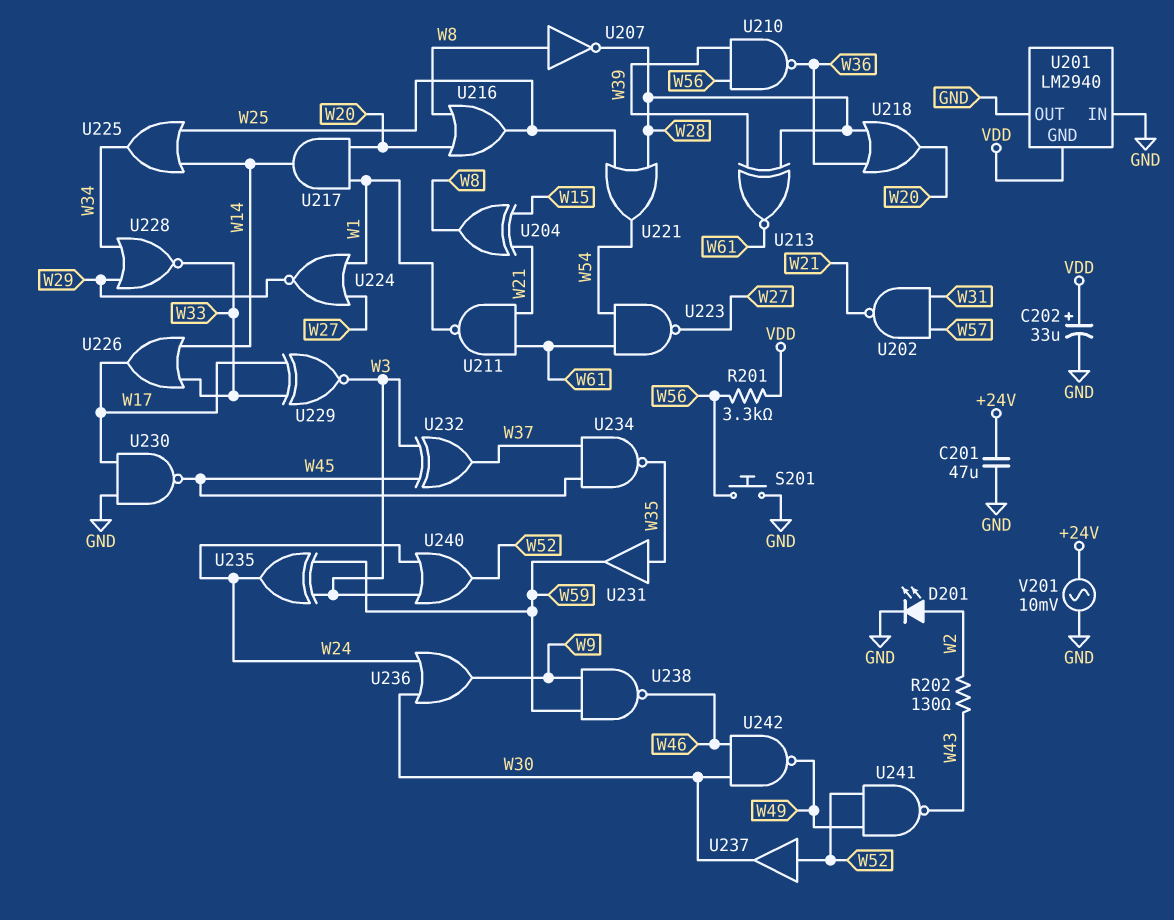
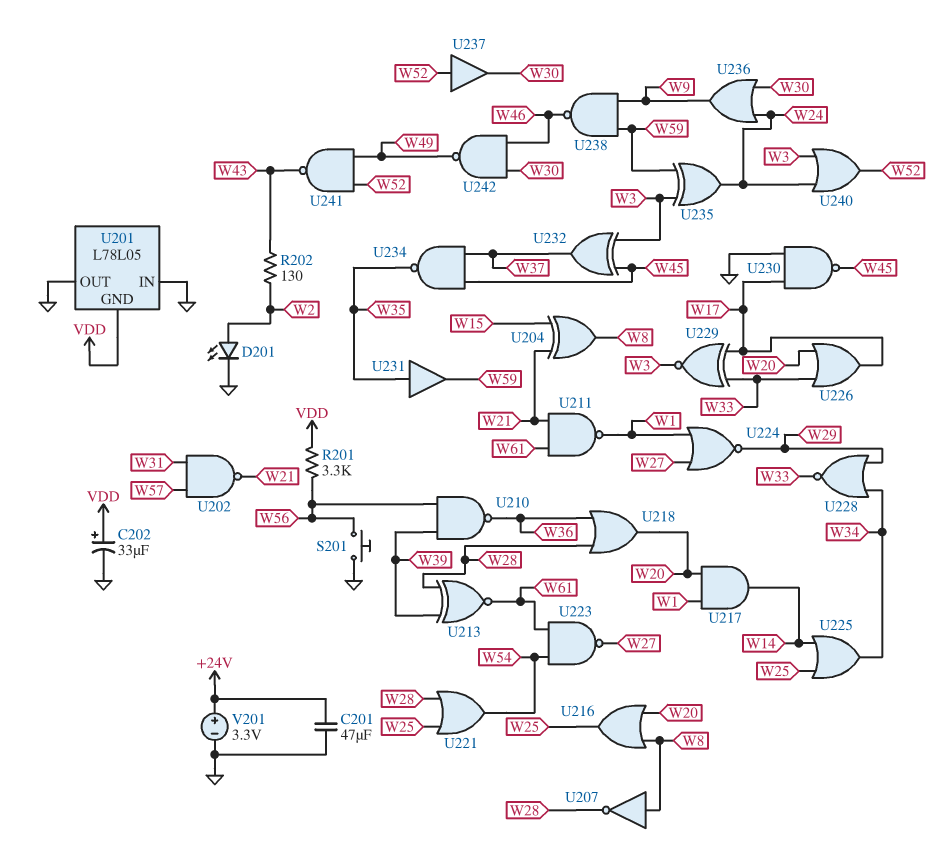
U201: LM2940 -> L78L05
U226: OR (in W14, in W33, out W17) -> OR (in W20, in W33, out W17)
V201: AC 10mV (+24V, GND) -> 3.3V (plus +24V, minus GND)

